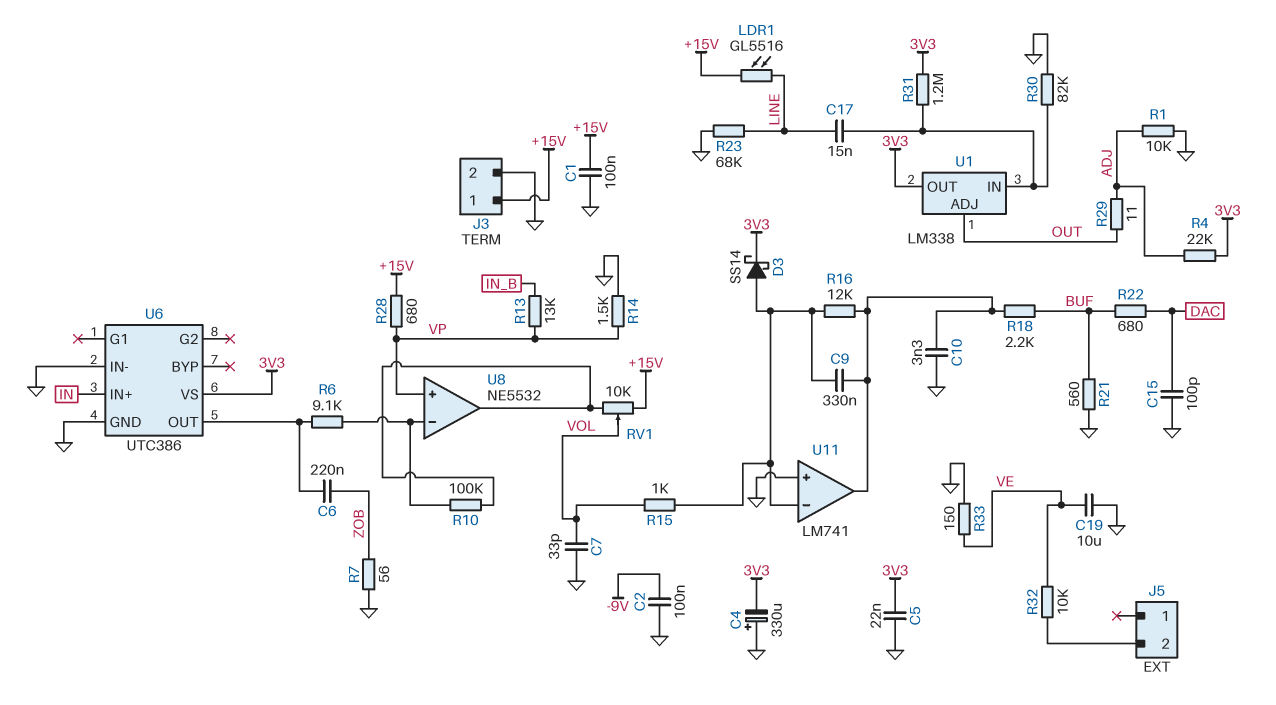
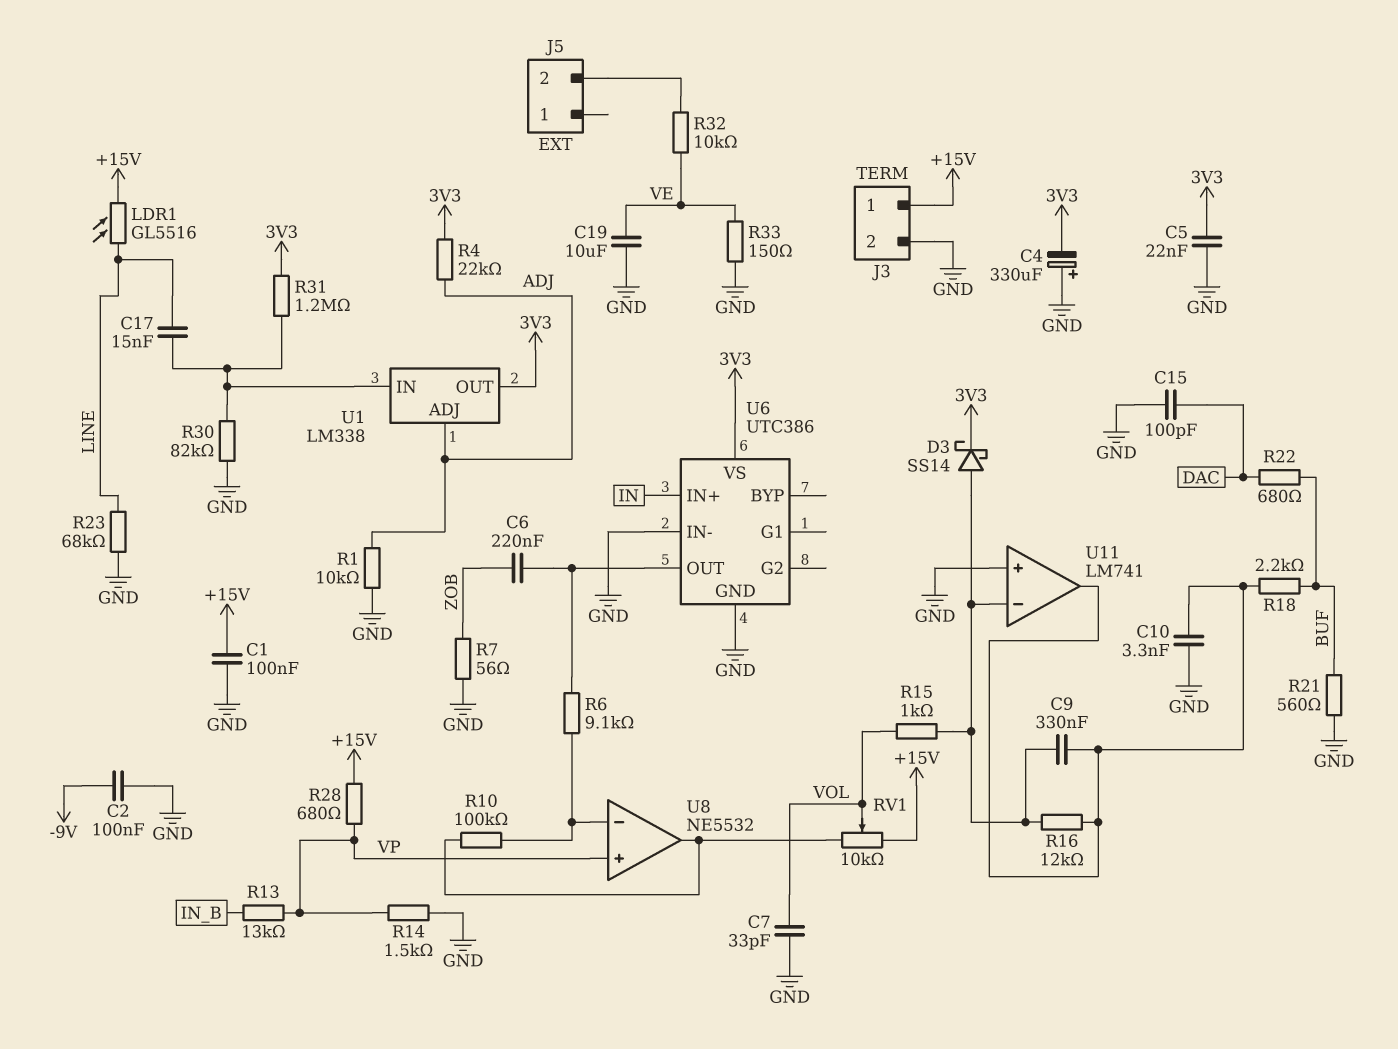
R29: 11 (ADJ, OUT) -> none
U1 pin ADJ: OUT -> ADJ

